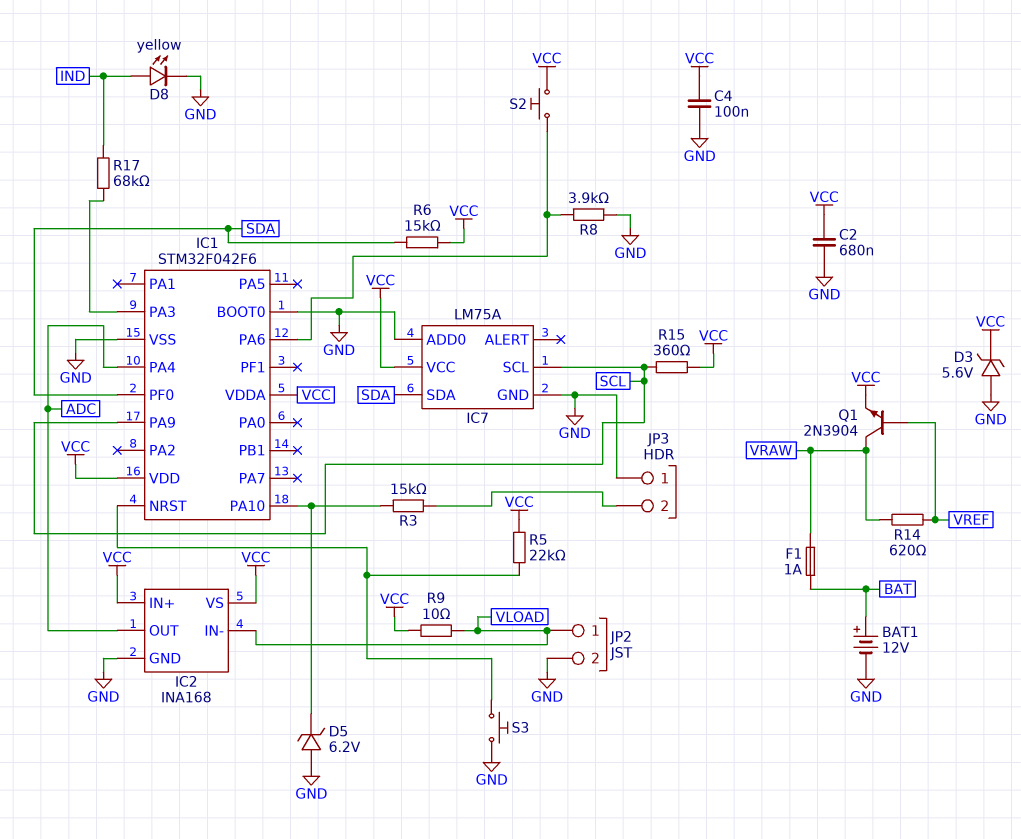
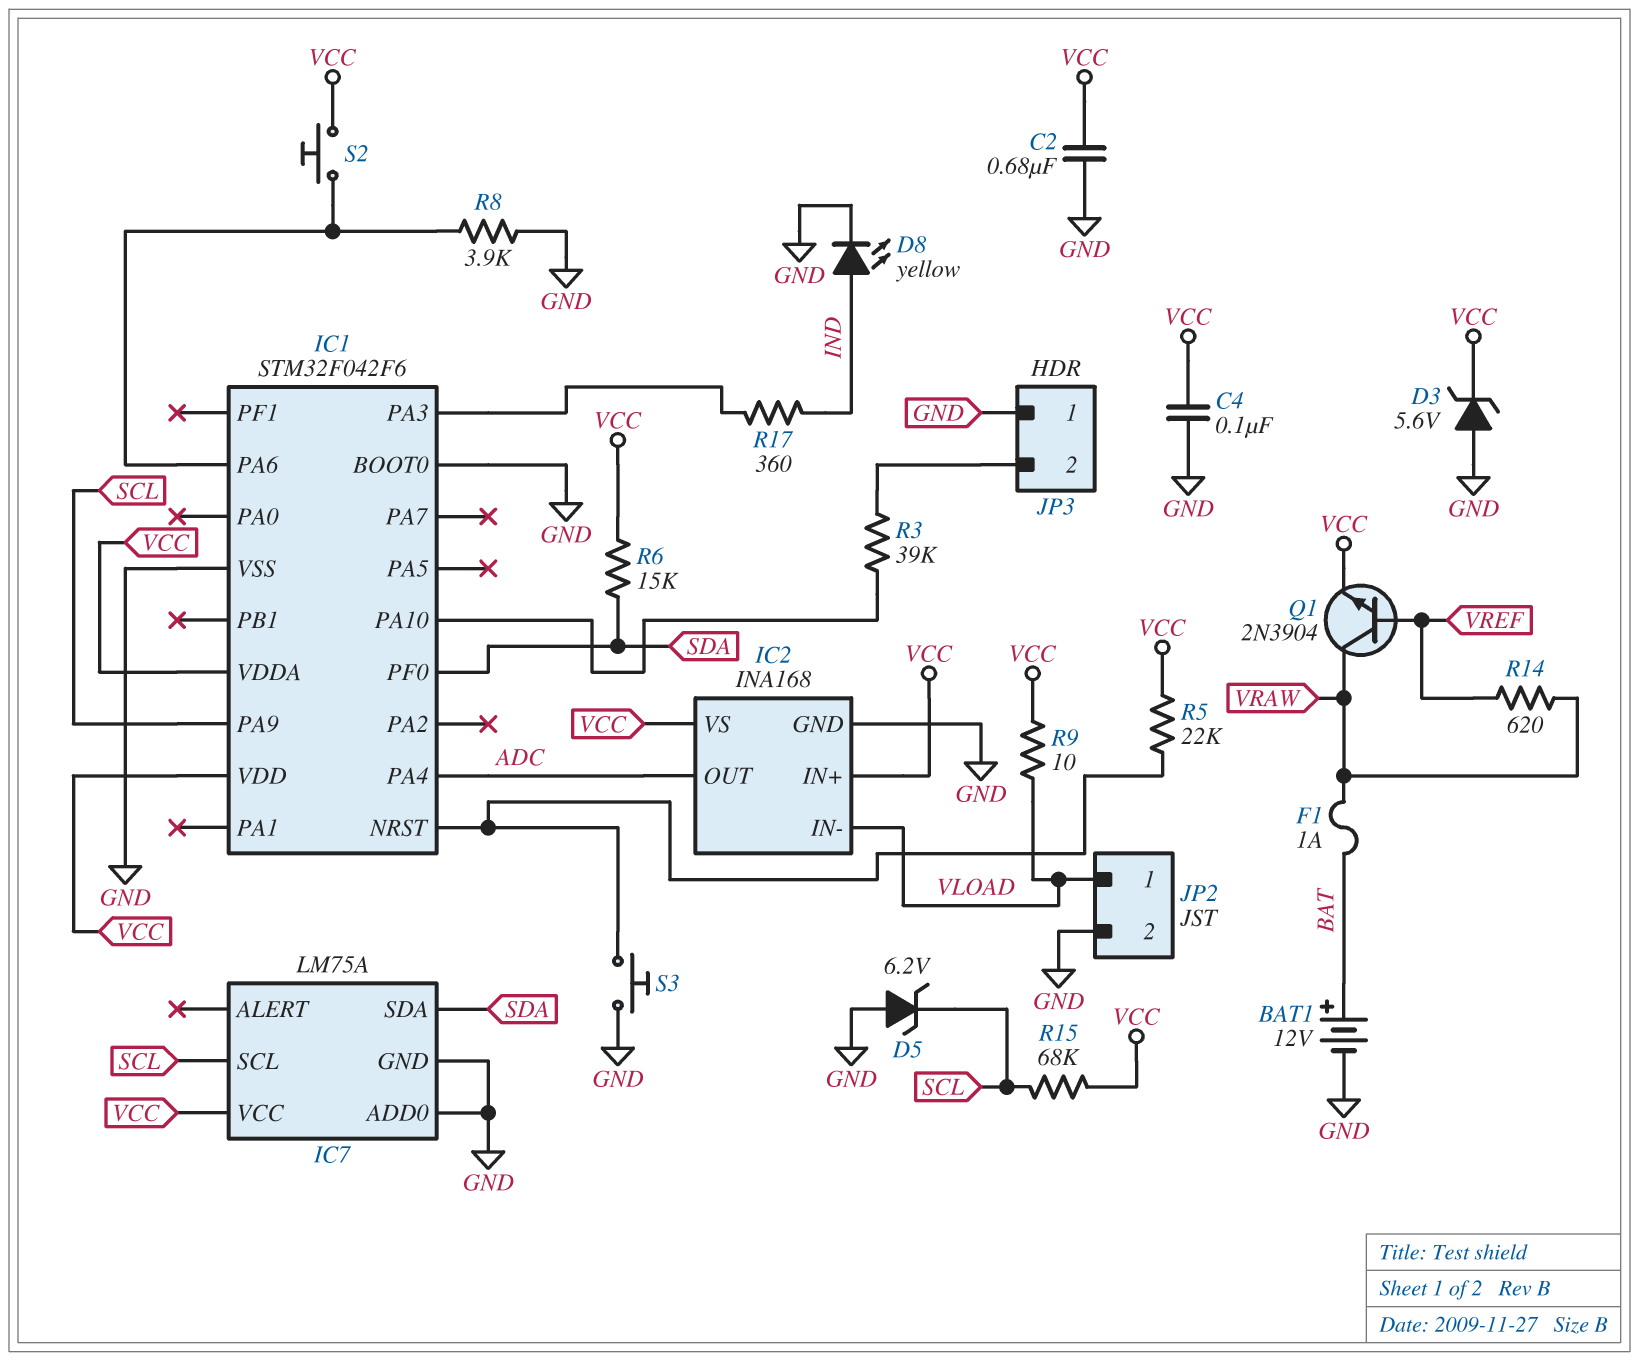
D5: zener 6.2V (A GND, K IC1/PA10) -> zener 6.2V (A GND, K SCL)
R3: 15k (IC1/PA10, JP3/2) -> 39k (IC1/PA10, JP3/2)
R15: 360 (SCL, VCC) -> 68k (SCL, VCC)
R17: 68k (IC1/PA3, IND) -> 360 (IC1/PA3, IND)

